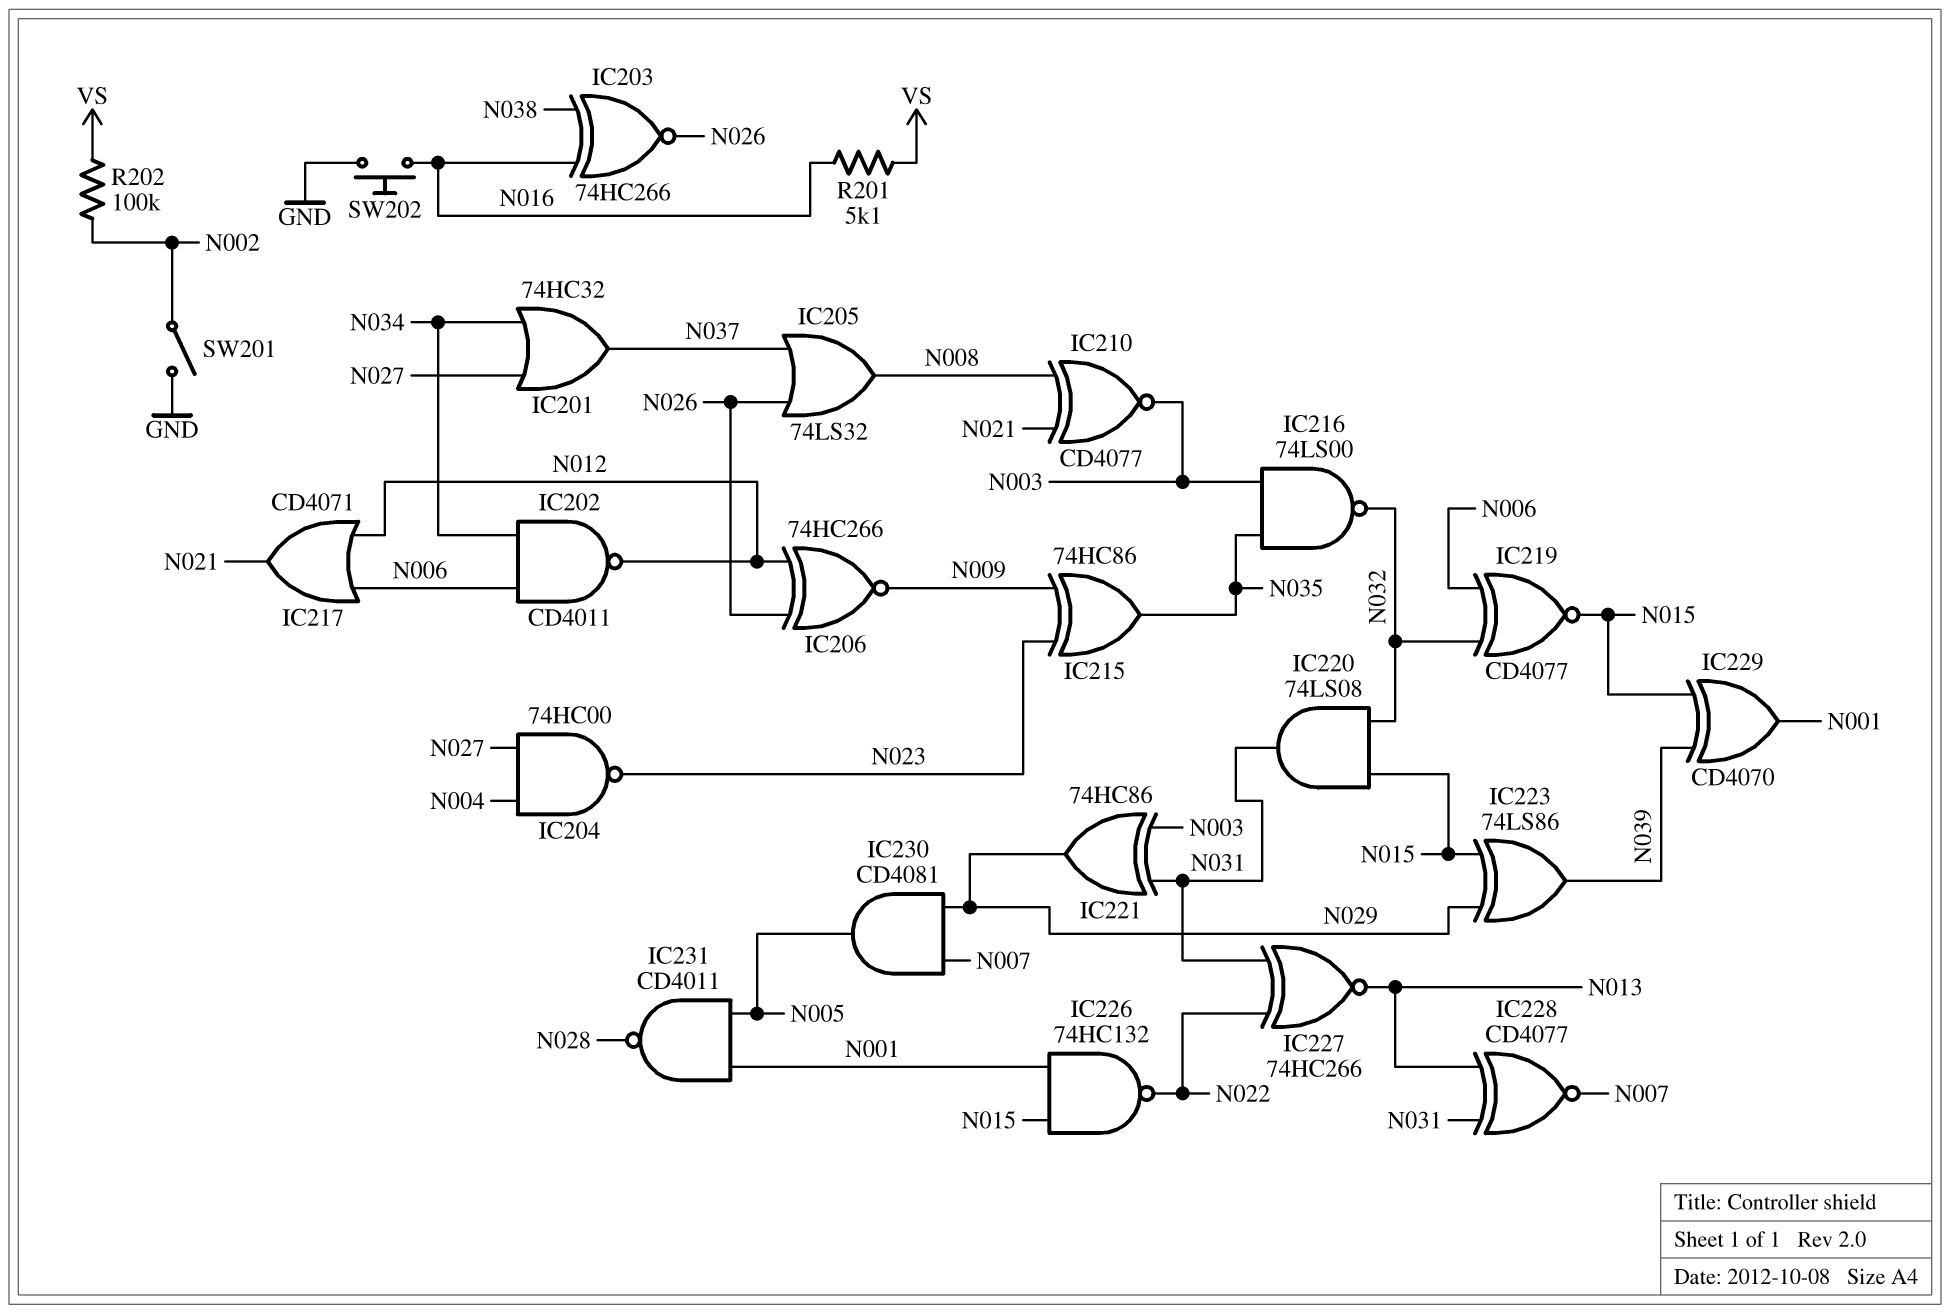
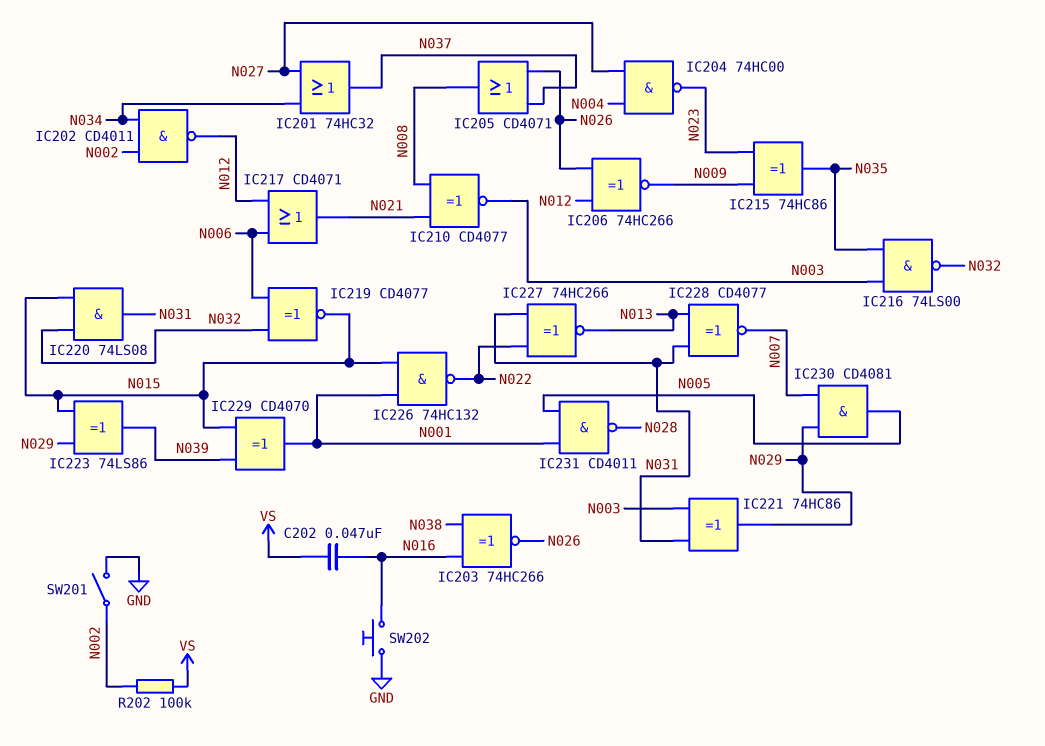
C202: none -> 47nF (N016, VS)
IC202: NAND CD4011 (in N006, in N034, out N012) -> NAND CD4011 (in N002, in N034, out N012)
IC205: OR 74LS32 (in N026, in N037, out N008) -> OR CD4071 (in N026, in N037, out N008)
R201: 5.1k (N016, VS) -> none

